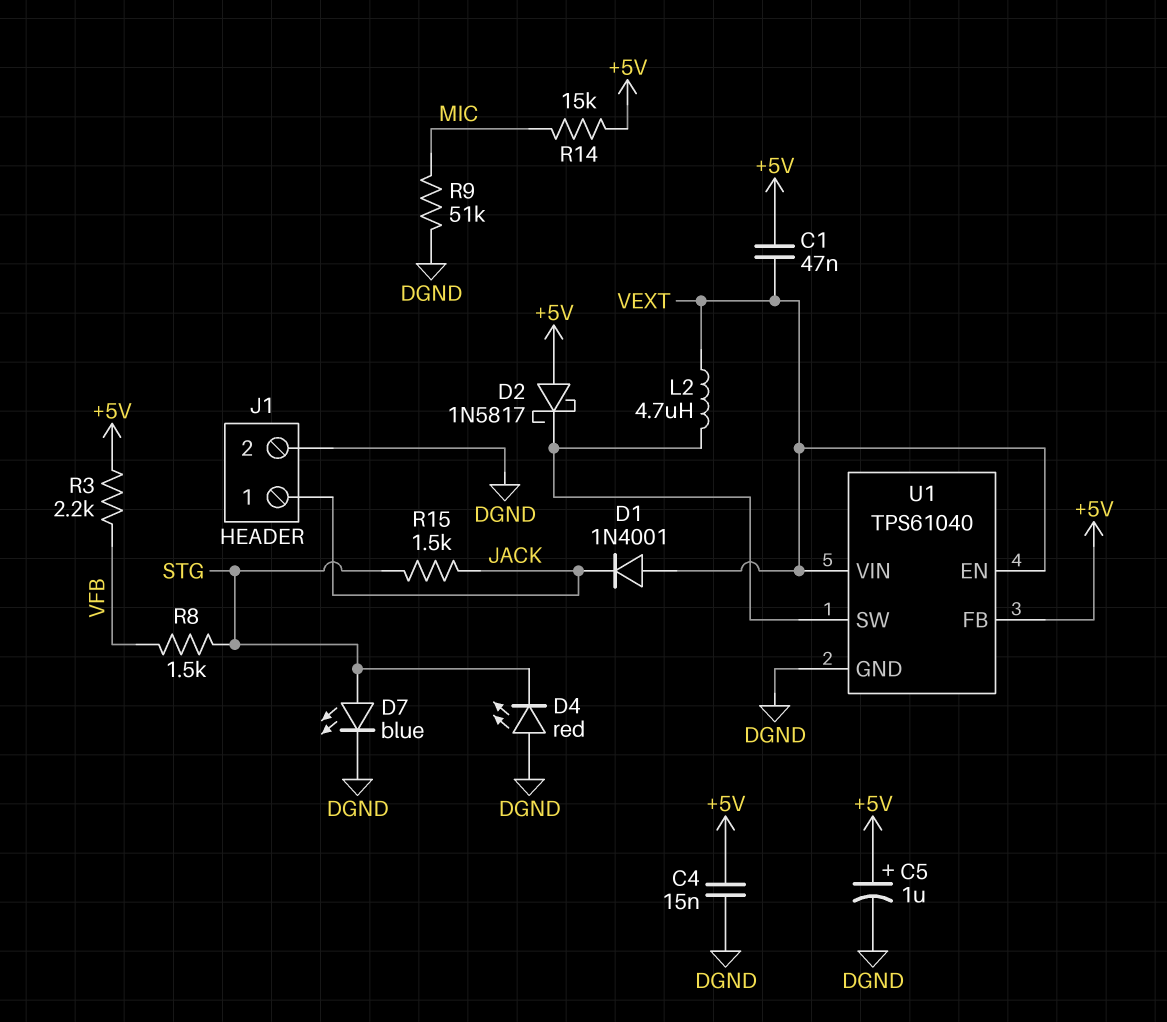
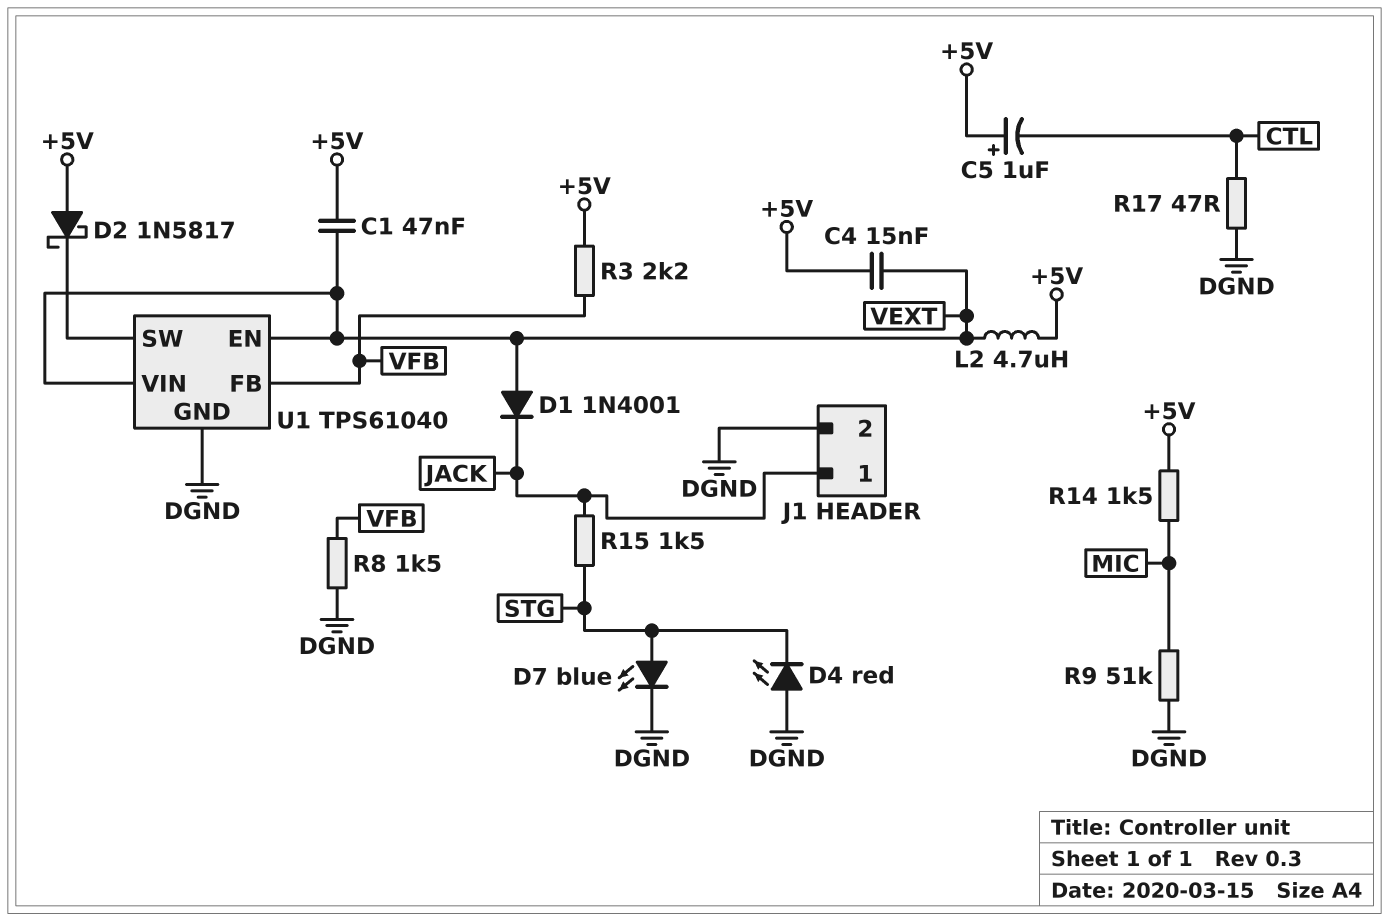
C4: 15nF (+5V, DGND) -> 15nF (+5V, VEXT)
C5: 1uF (plus +5V, minus DGND) -> 1uF (plus +5V, minus CTL)
L2: 4.7uH (U1/SW, VEXT) -> 4.7uH (+5V, VEXT)
R8: 1.5k (STG, VFB) -> 1.5k (DGND, VFB)
R14: 15k (+5V, MIC) -> 1.5k (+5V, MIC)
R17: none -> 47 (CTL, DGND)
U1 pin FB: +5V -> VFB

